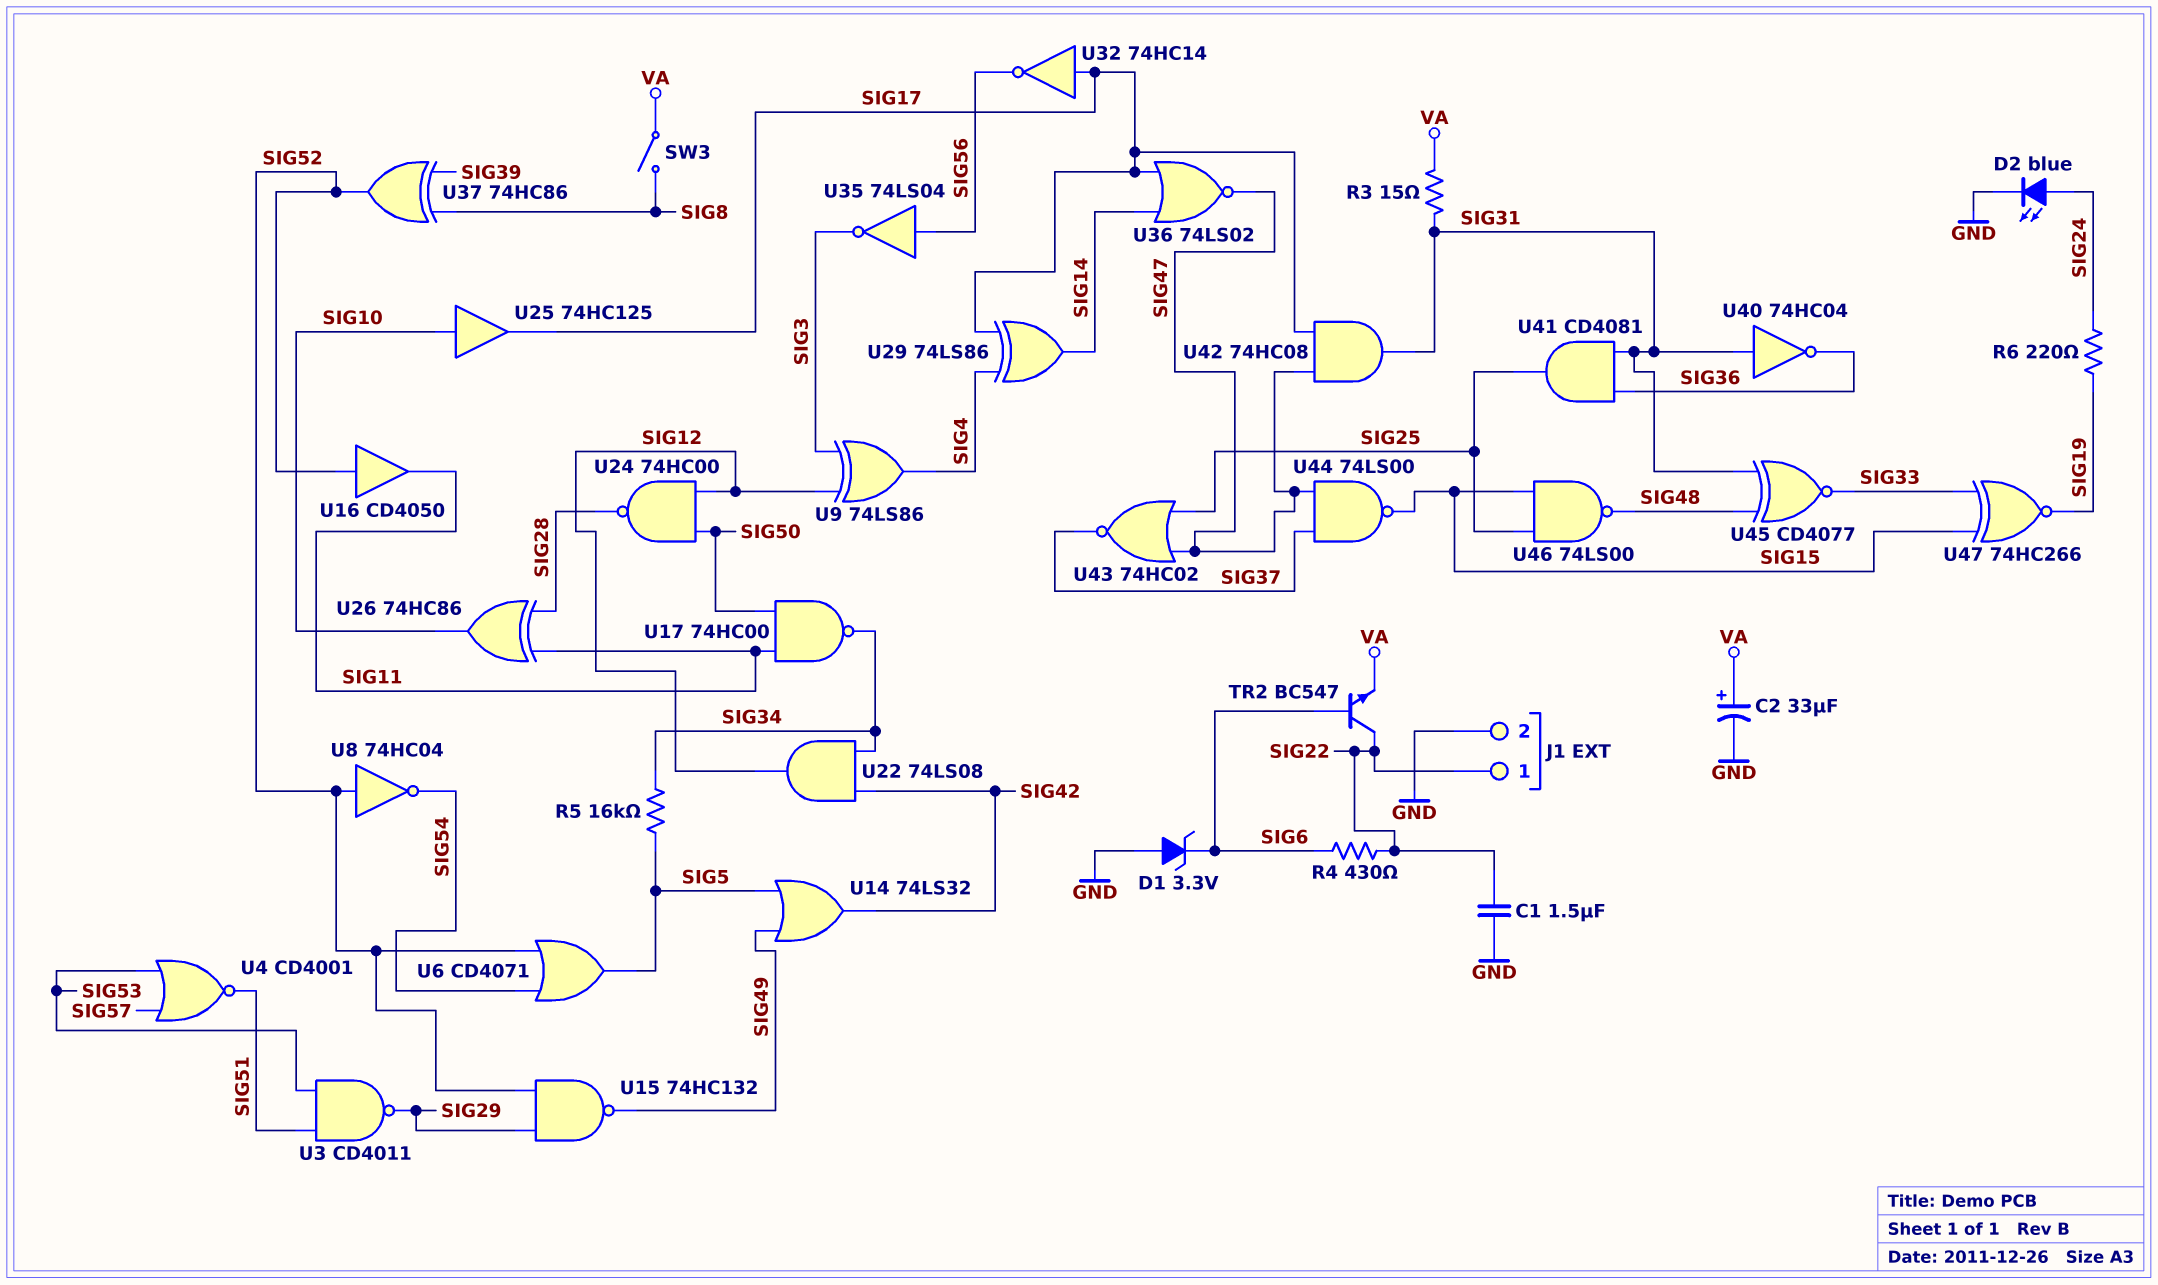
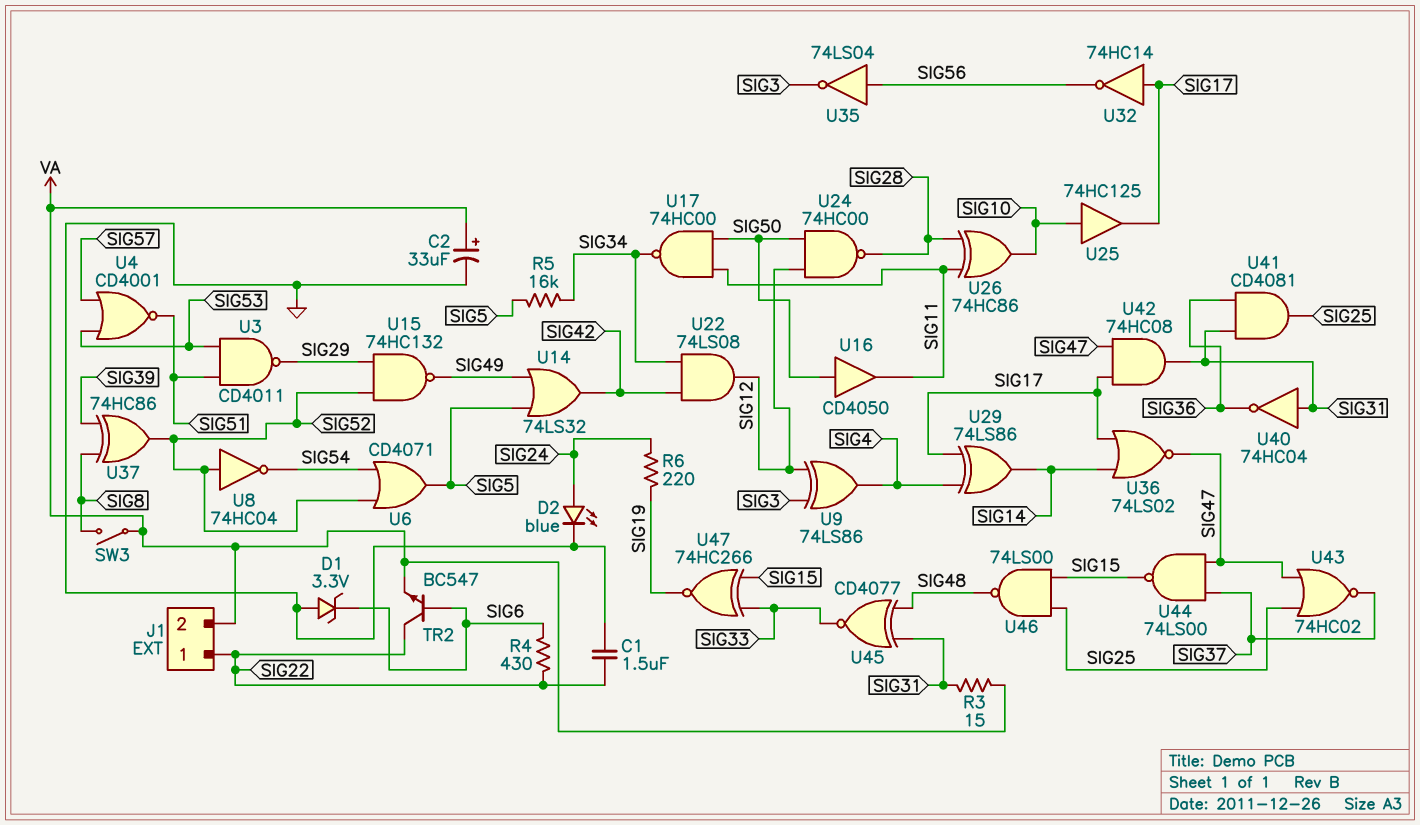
J1 pin 2: GND -> VA
U16: buffer CD4050 (in SIG52, out SIG11) -> buffer CD4050 (in SIG50, out SIG11)

